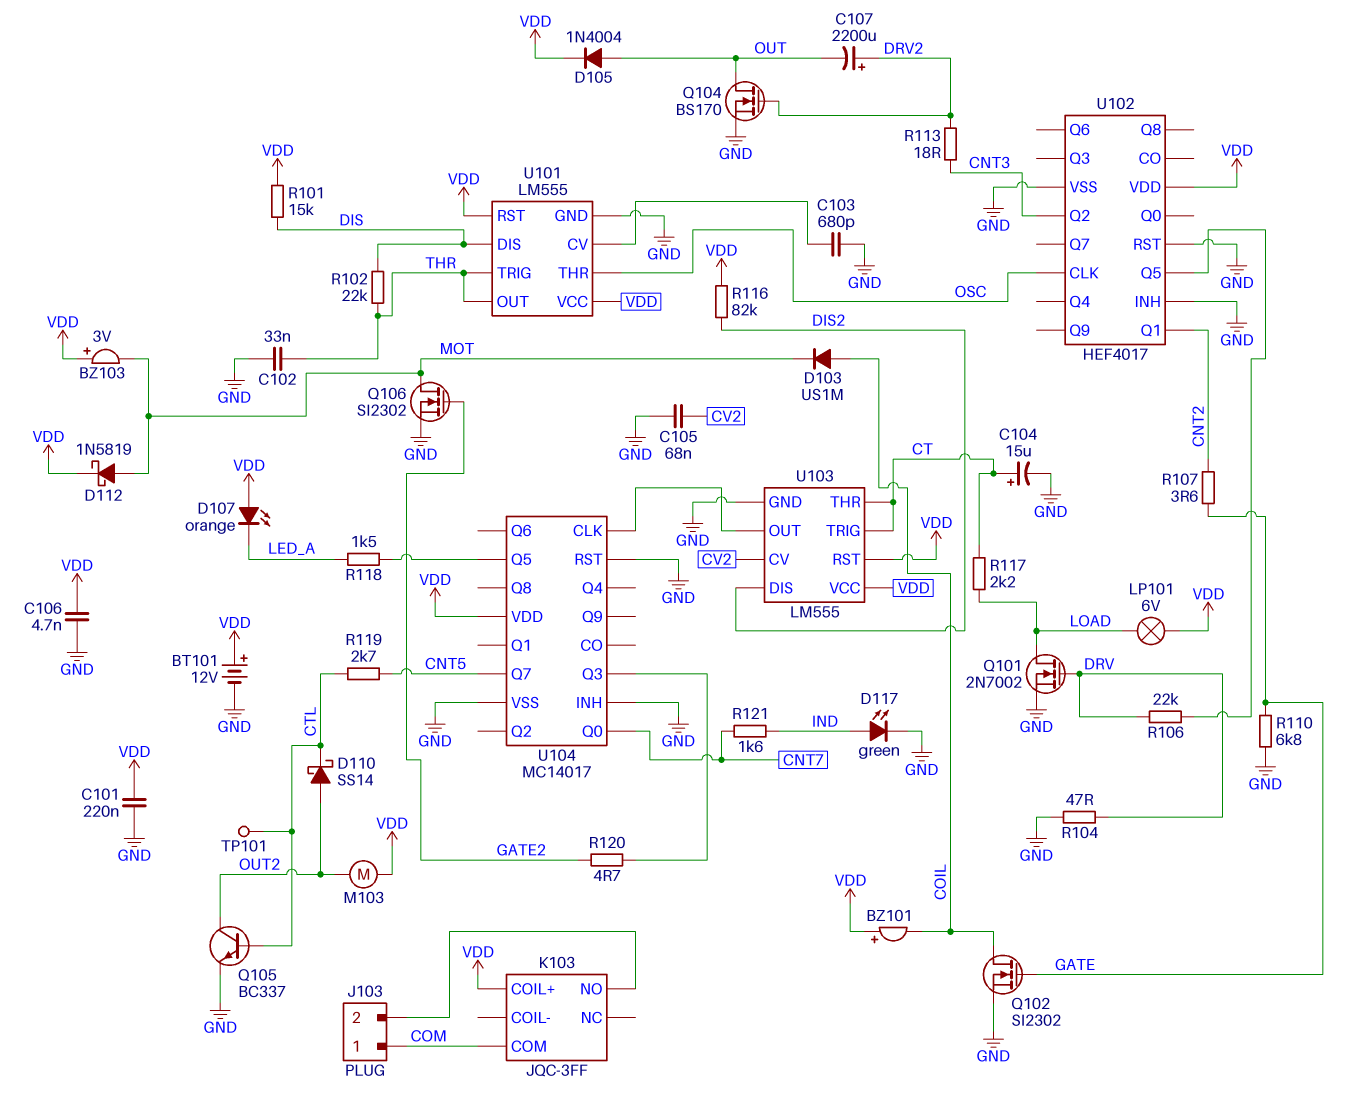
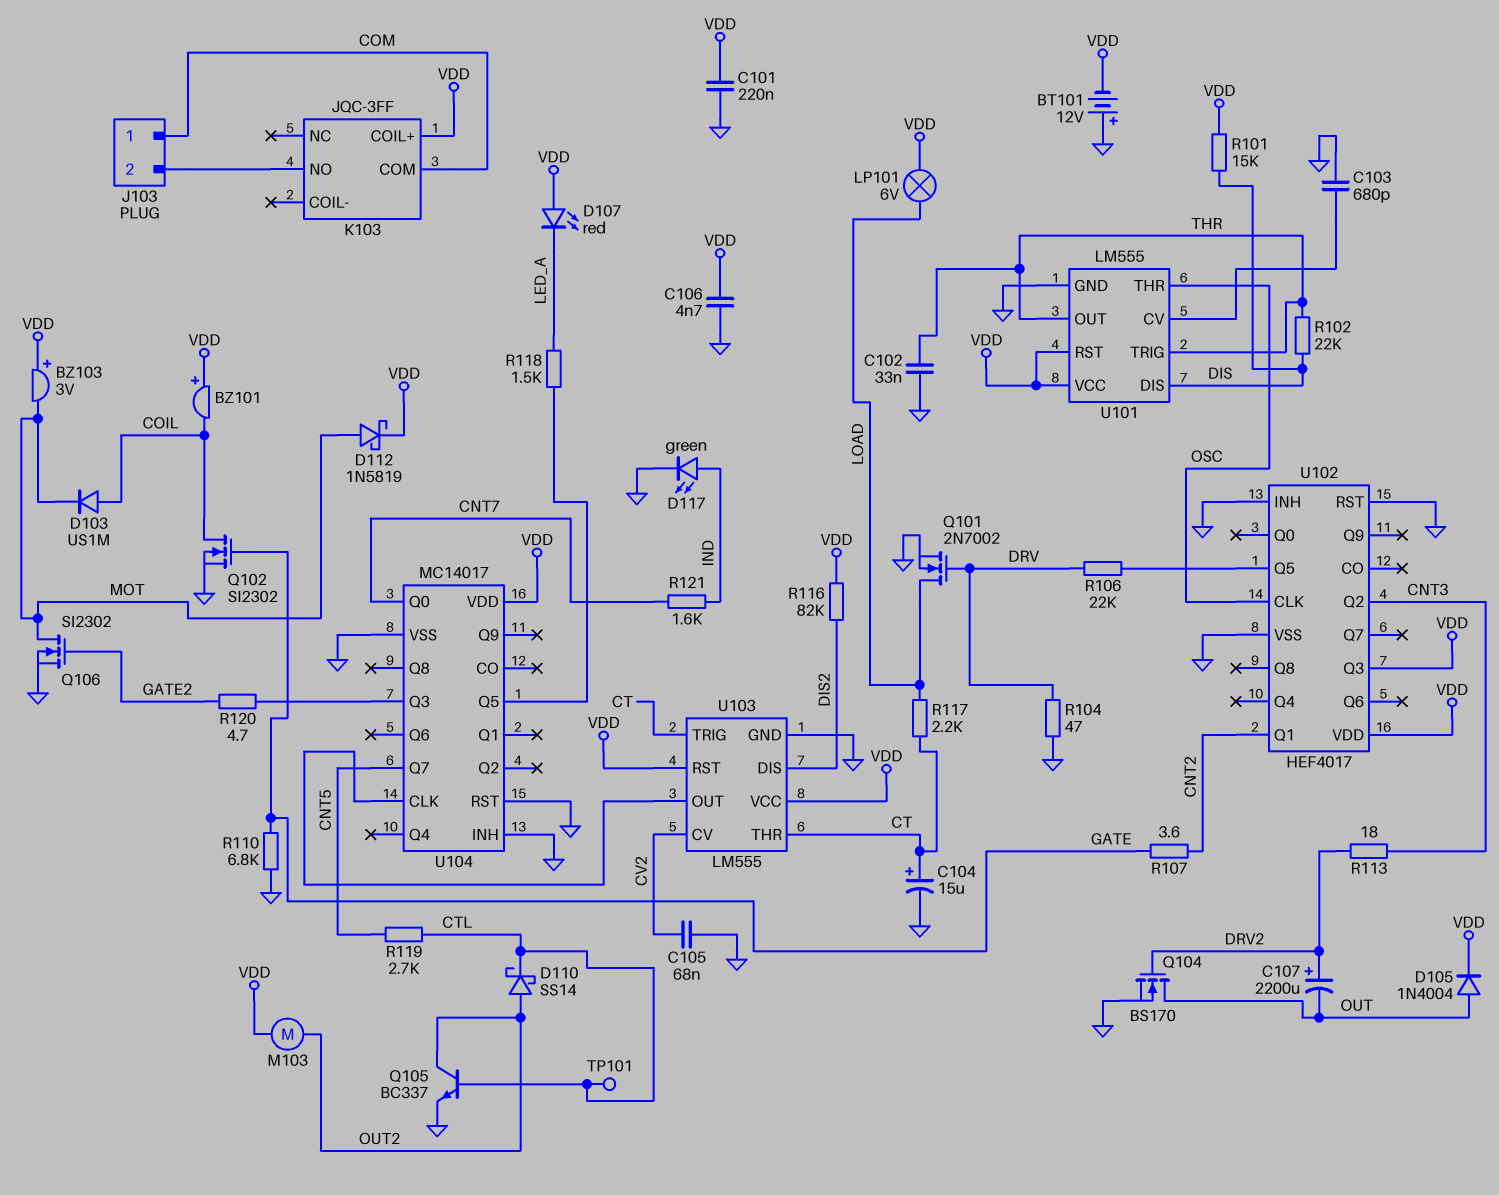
BT101: 12V (plus VDD, minus GND) -> 12V (plus GND, minus VDD)
D107: LED orange (A VDD, K LED_A) -> LED red (A VDD, K LED_A)
U102 pin Q3: none -> VDD

